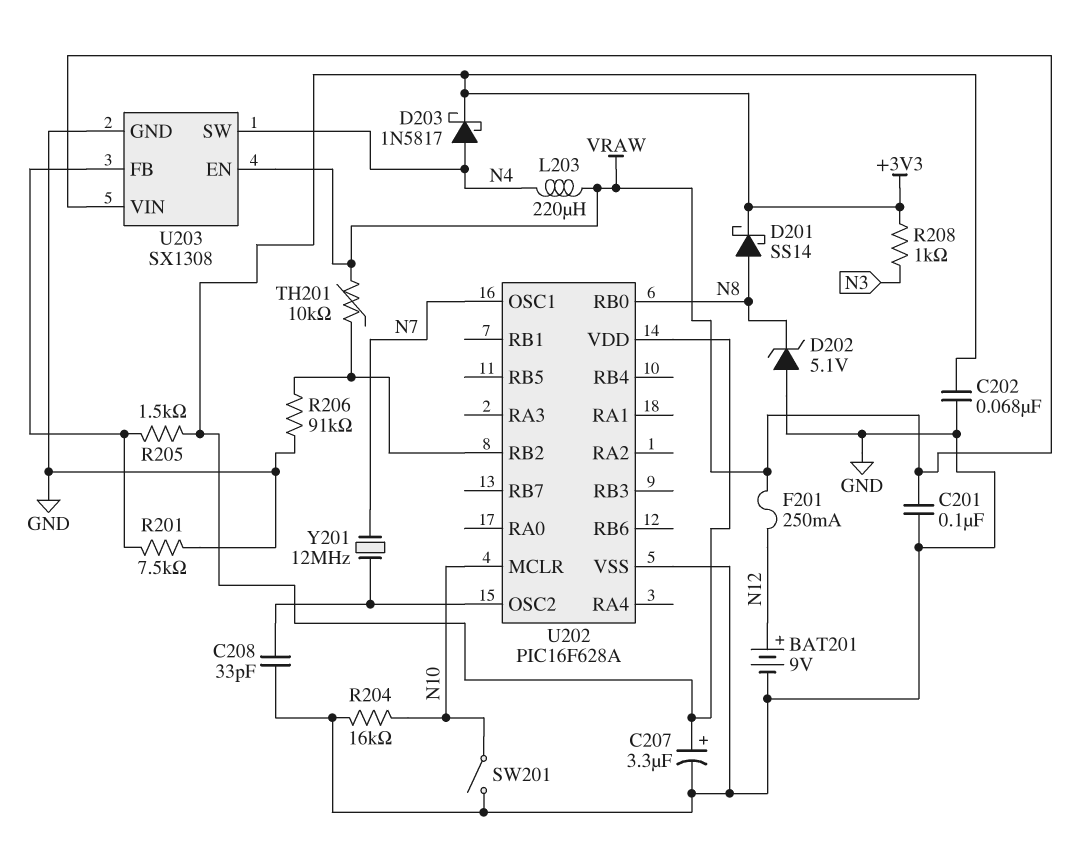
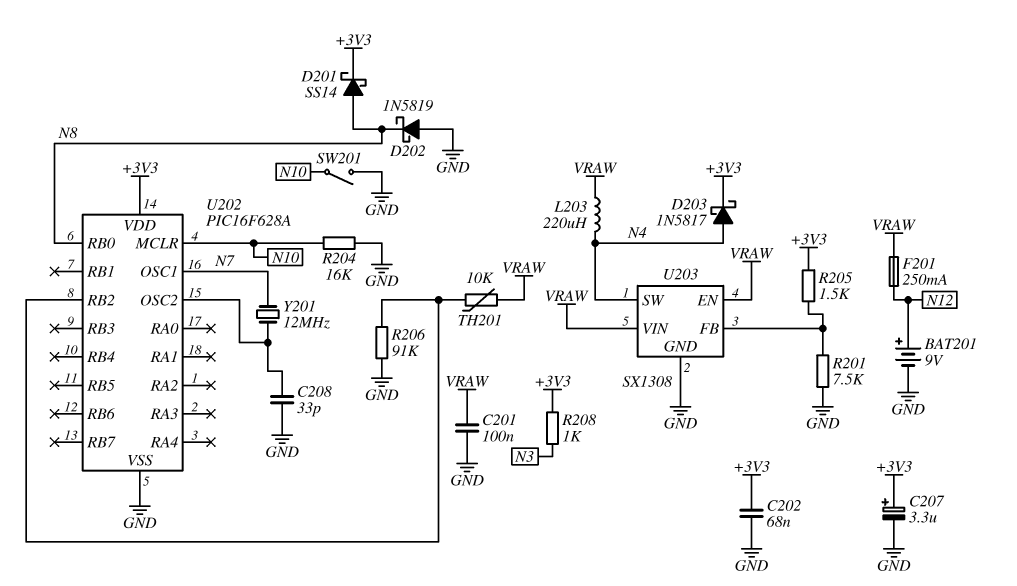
D202: zener 5.1V (A GND, K N8) -> schottky 1N5819 (A GND, K N8)

